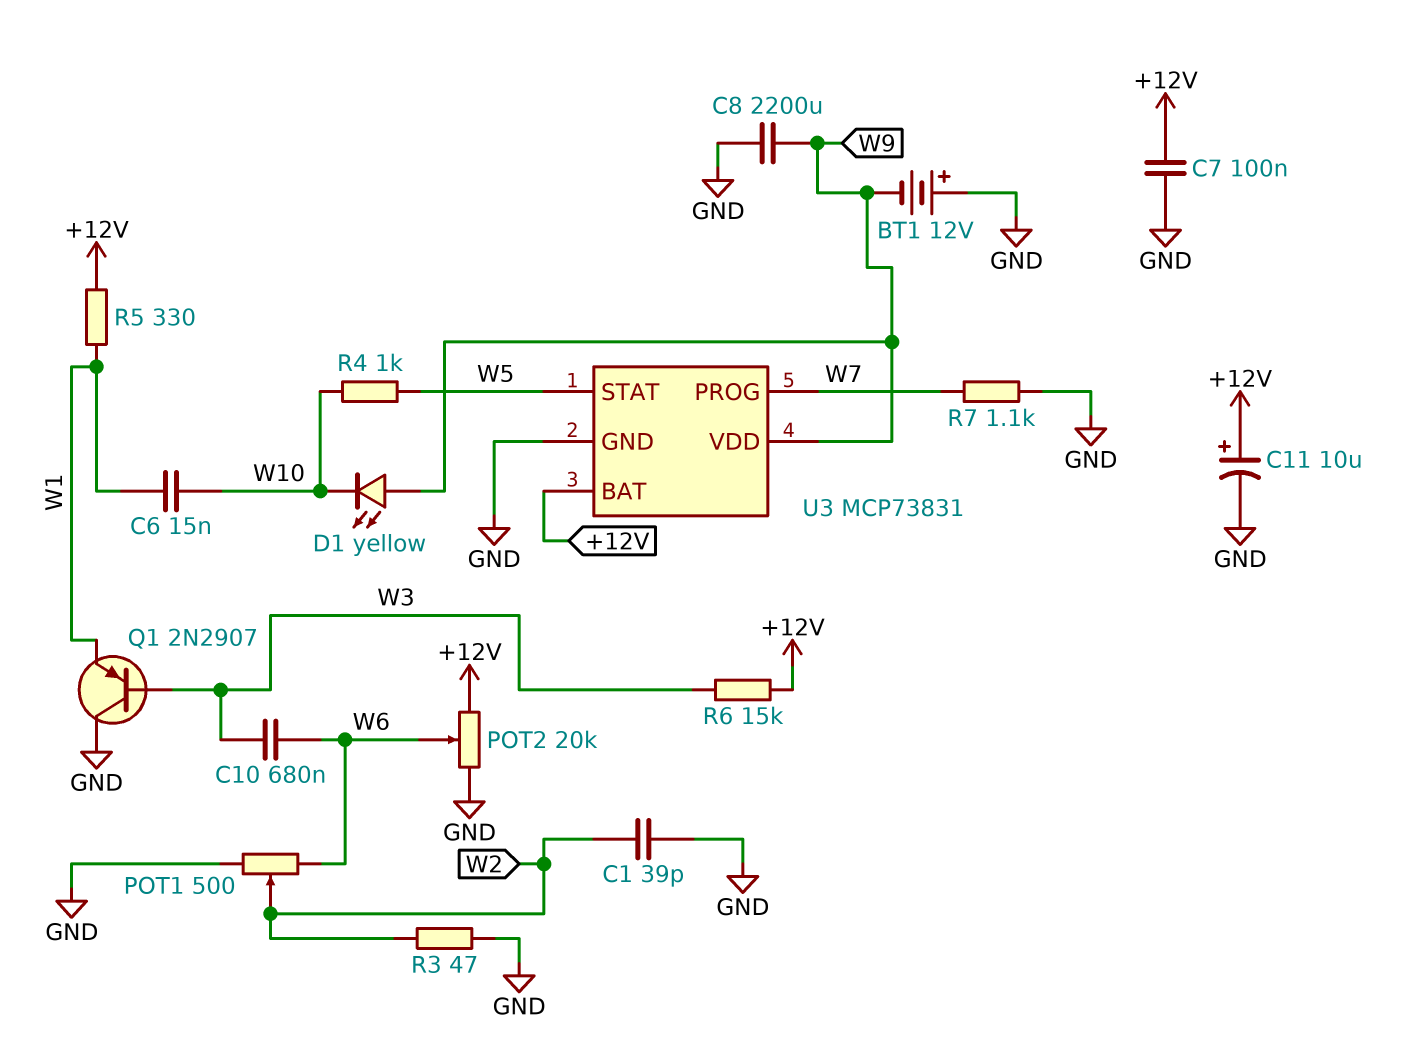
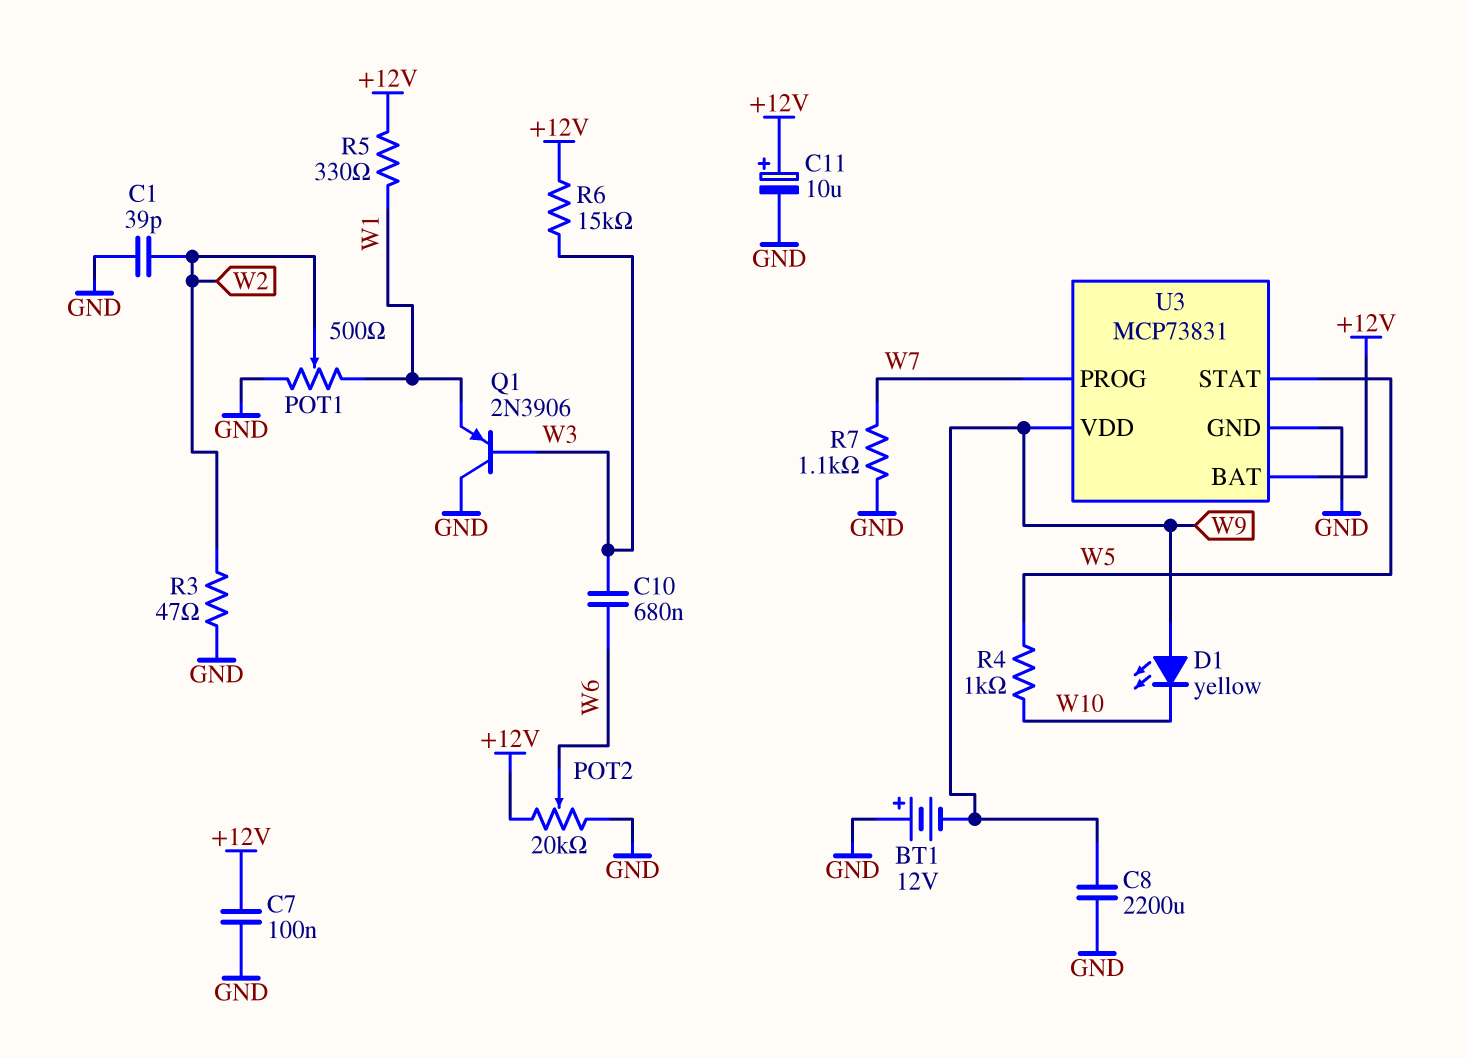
C6: 15nF (W1, W10) -> none
POT1: 500 (GND, W6, wiper W2) -> 500 (GND, W1, wiper W2)
Q1: PNP 2N2907 (B W3, C GND, E W1) -> PNP 2N3906 (B W3, C GND, E W1)

